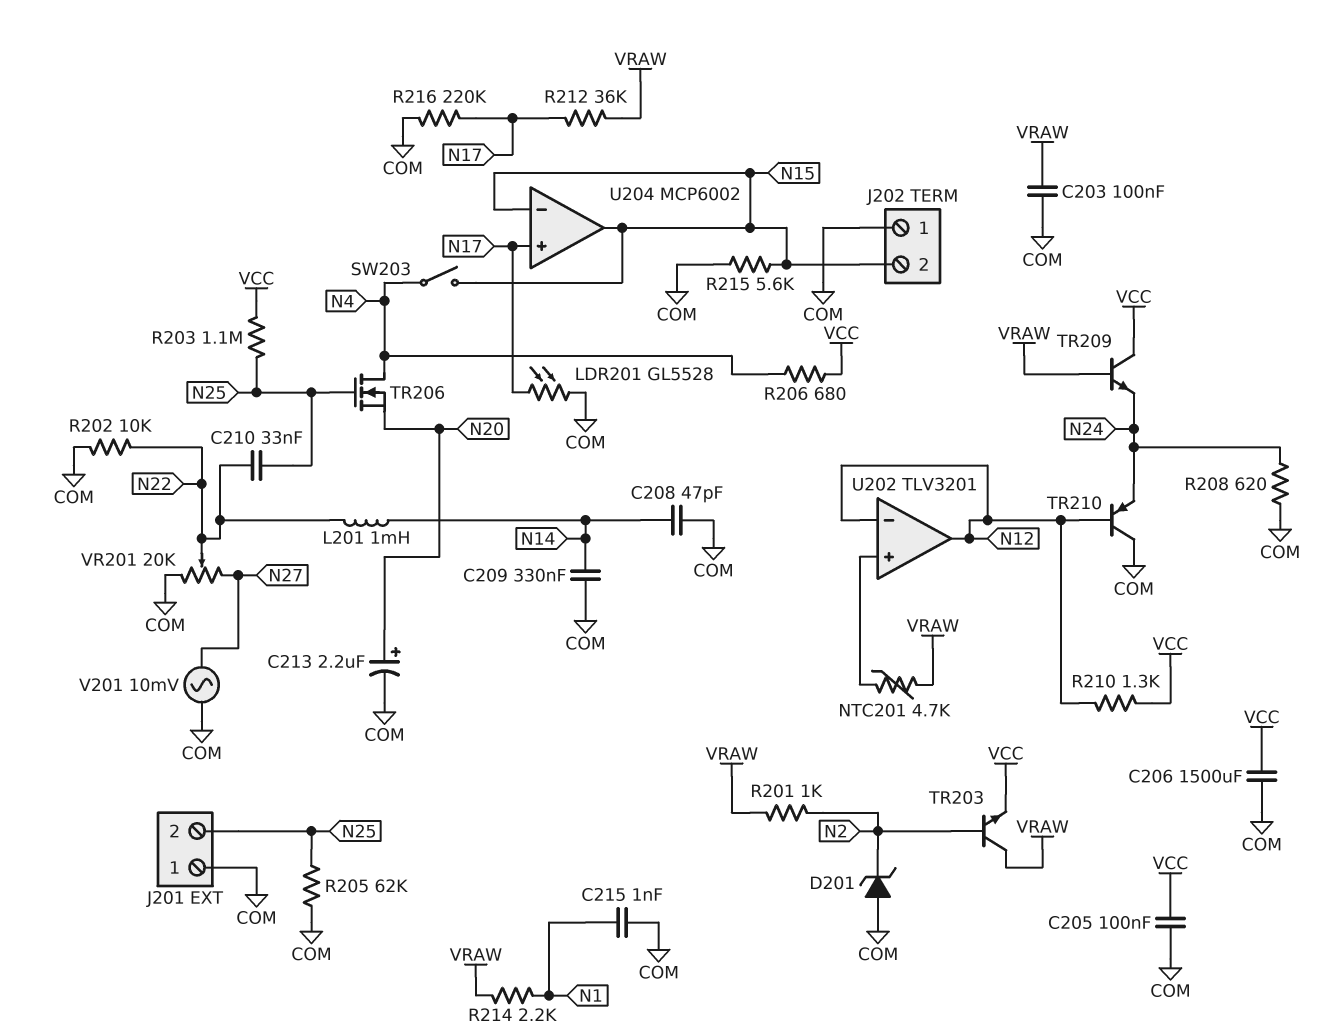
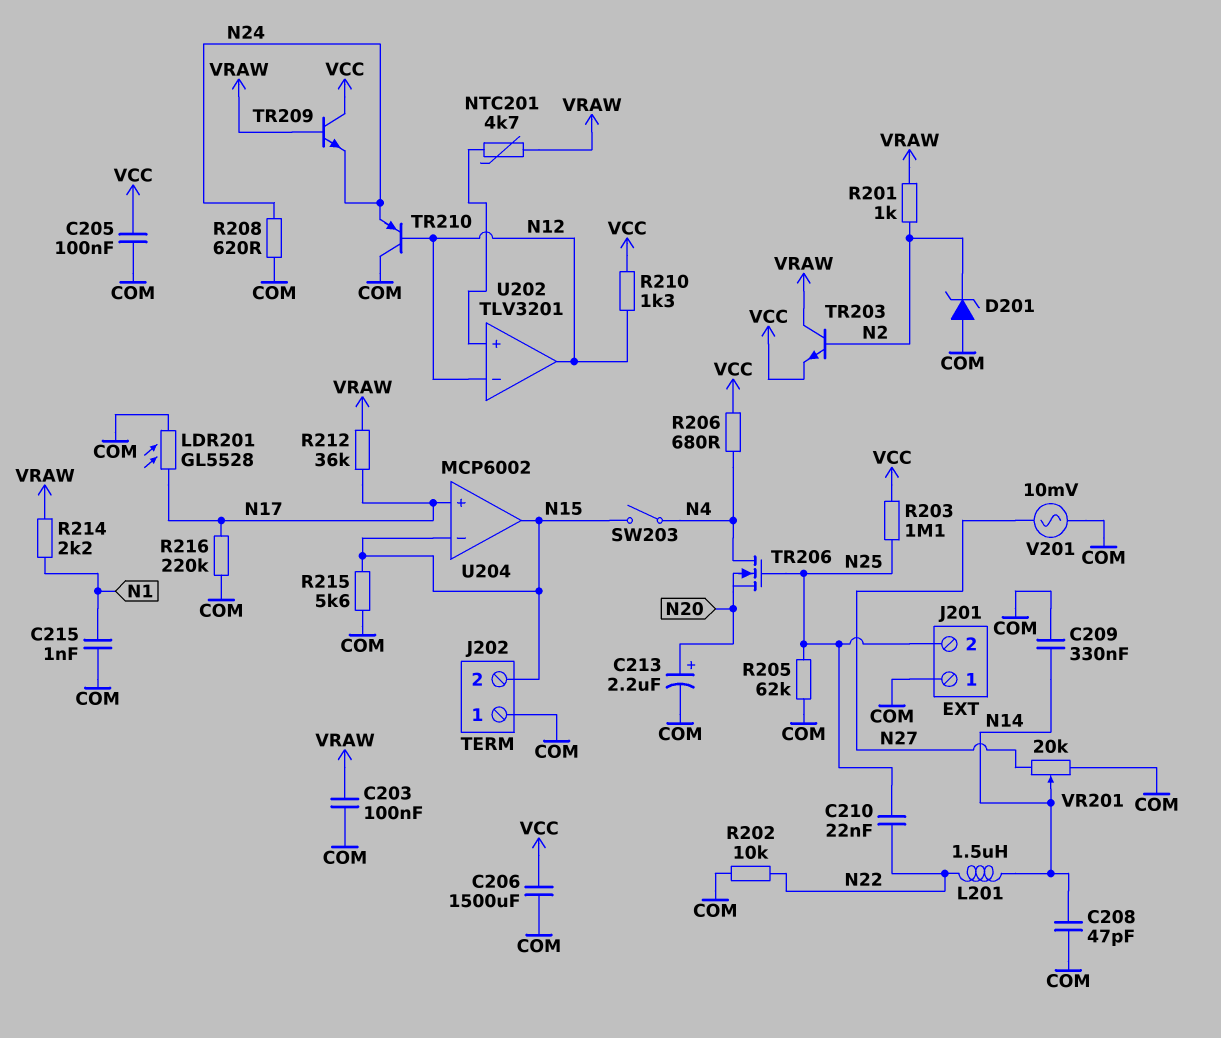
C210: 33nF (N22, N25) -> 22nF (N22, N25)
L201: 1mH (N14, N22) -> 1.5uH (N14, N22)
VR201: 20k (COM, N27, wiper N22) -> 20k (COM, N27, wiper N14)

